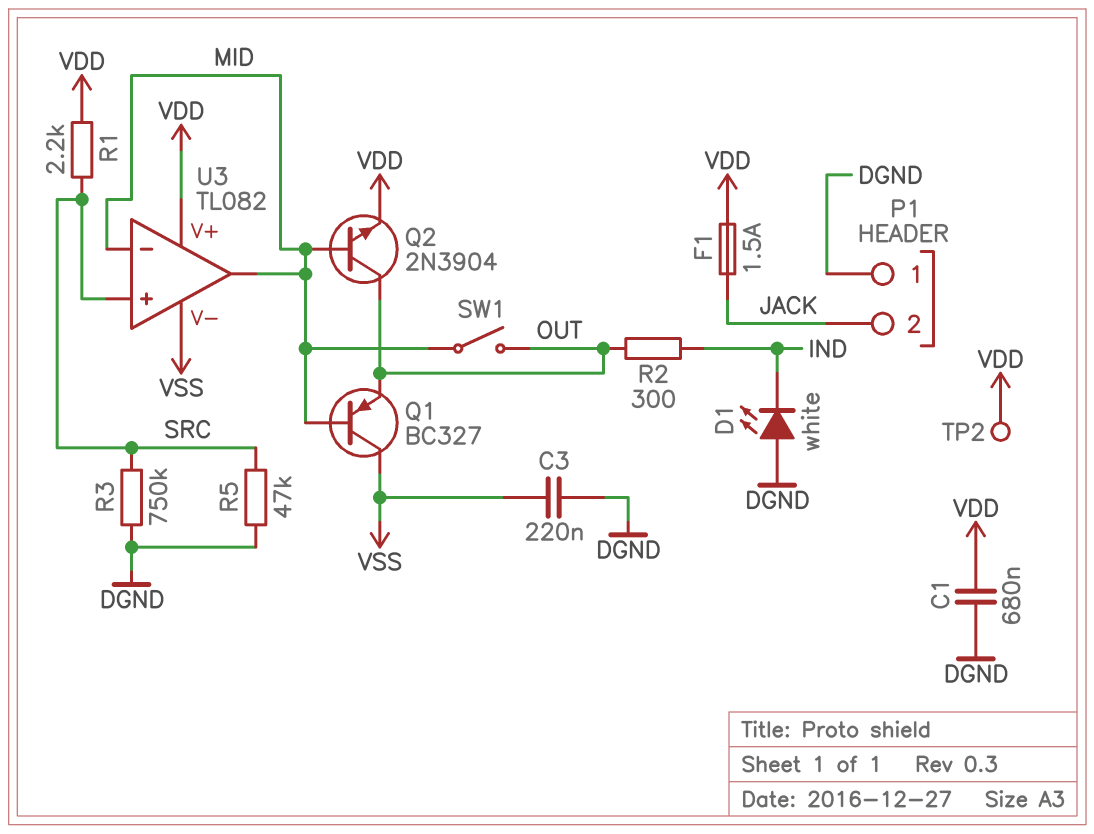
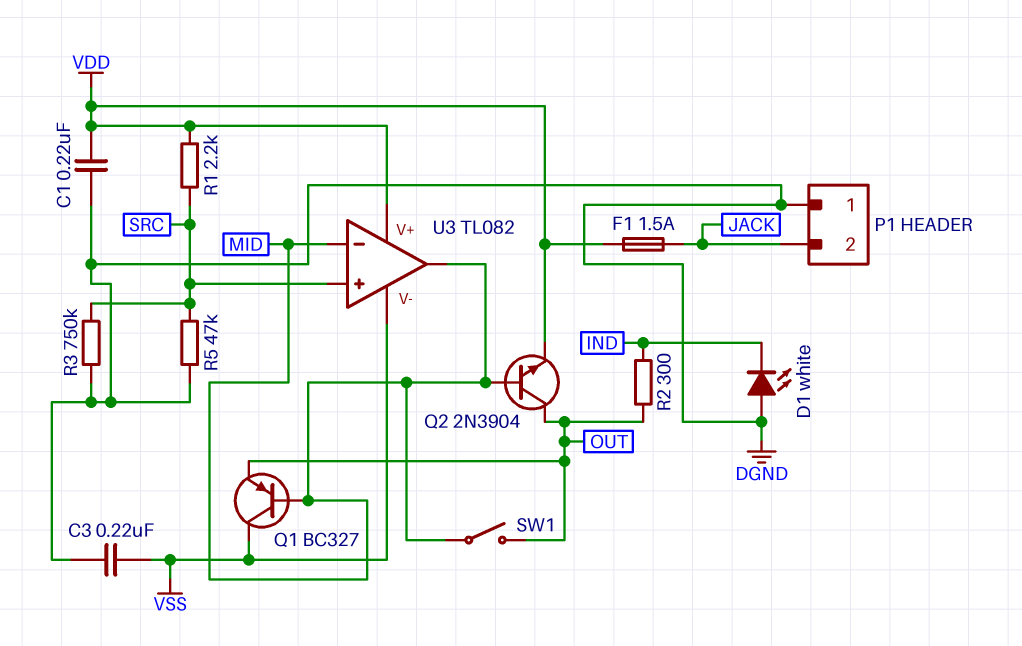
C1: 680nF (DGND, VDD) -> 220nF (DGND, VDD)
TP2: test point (VDD) -> none

